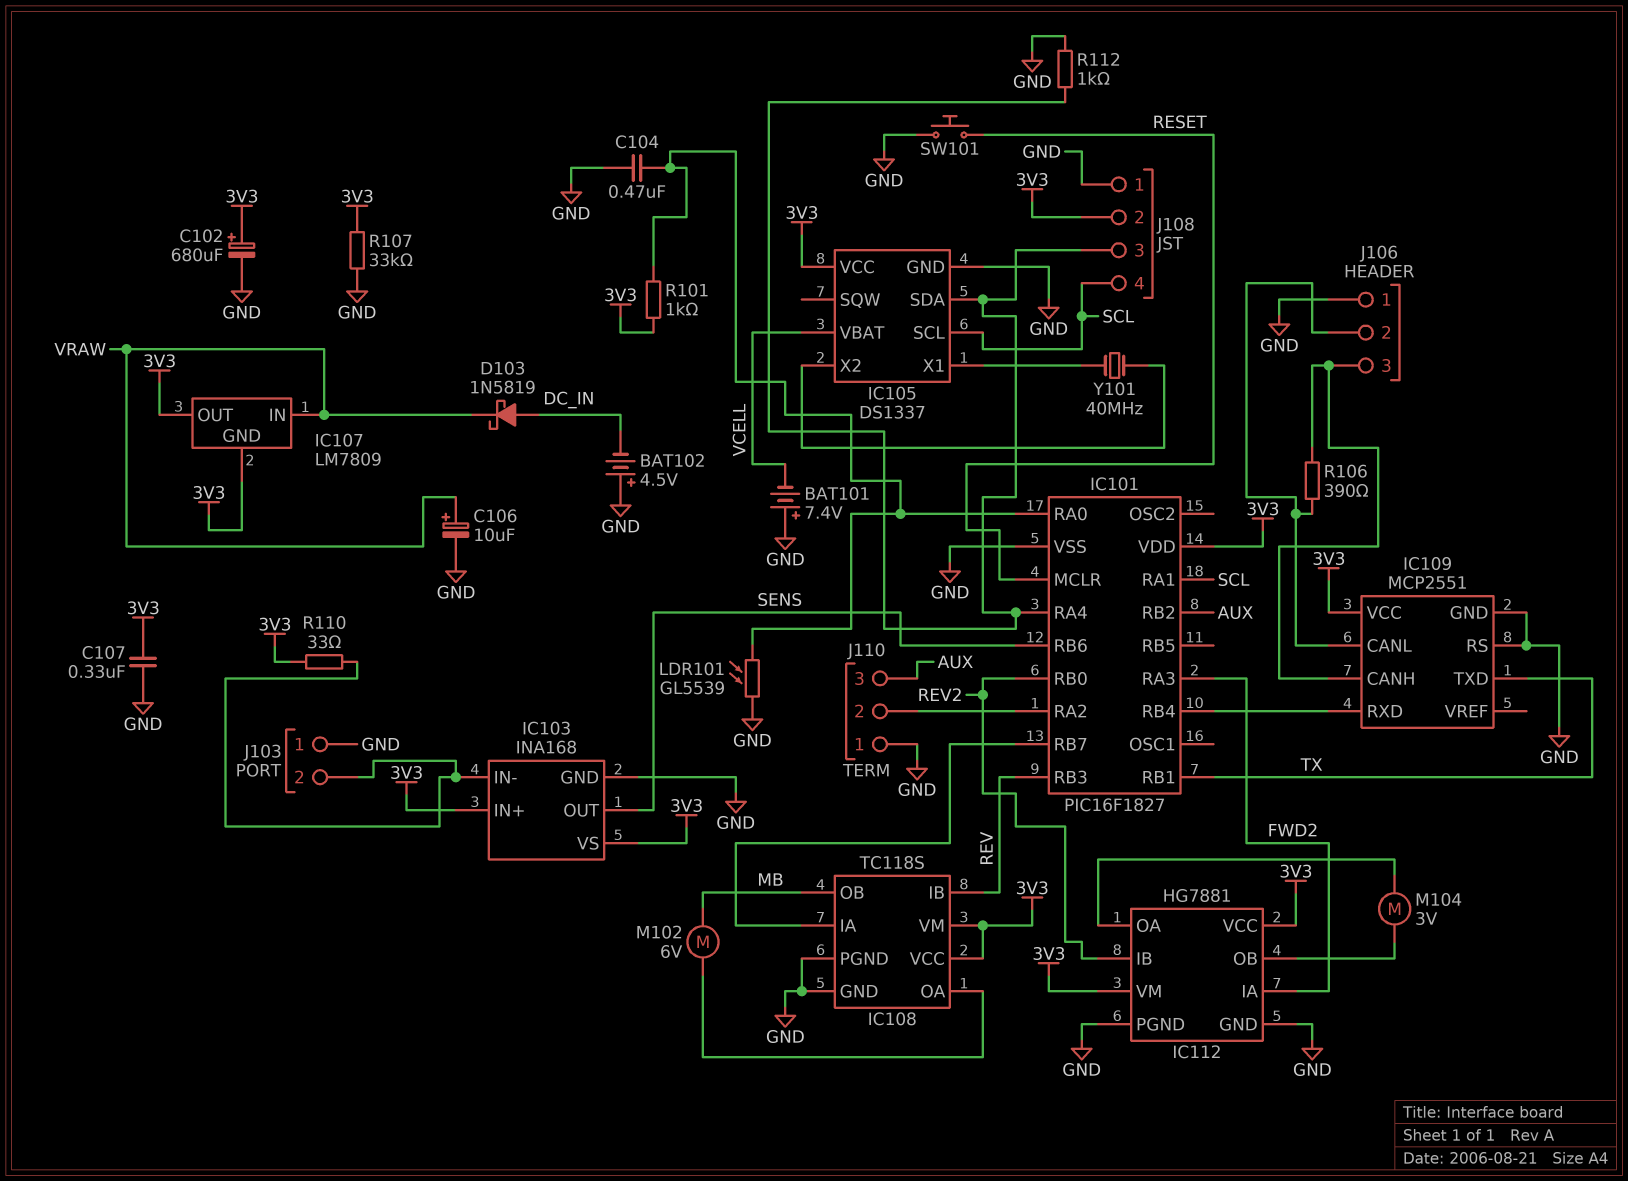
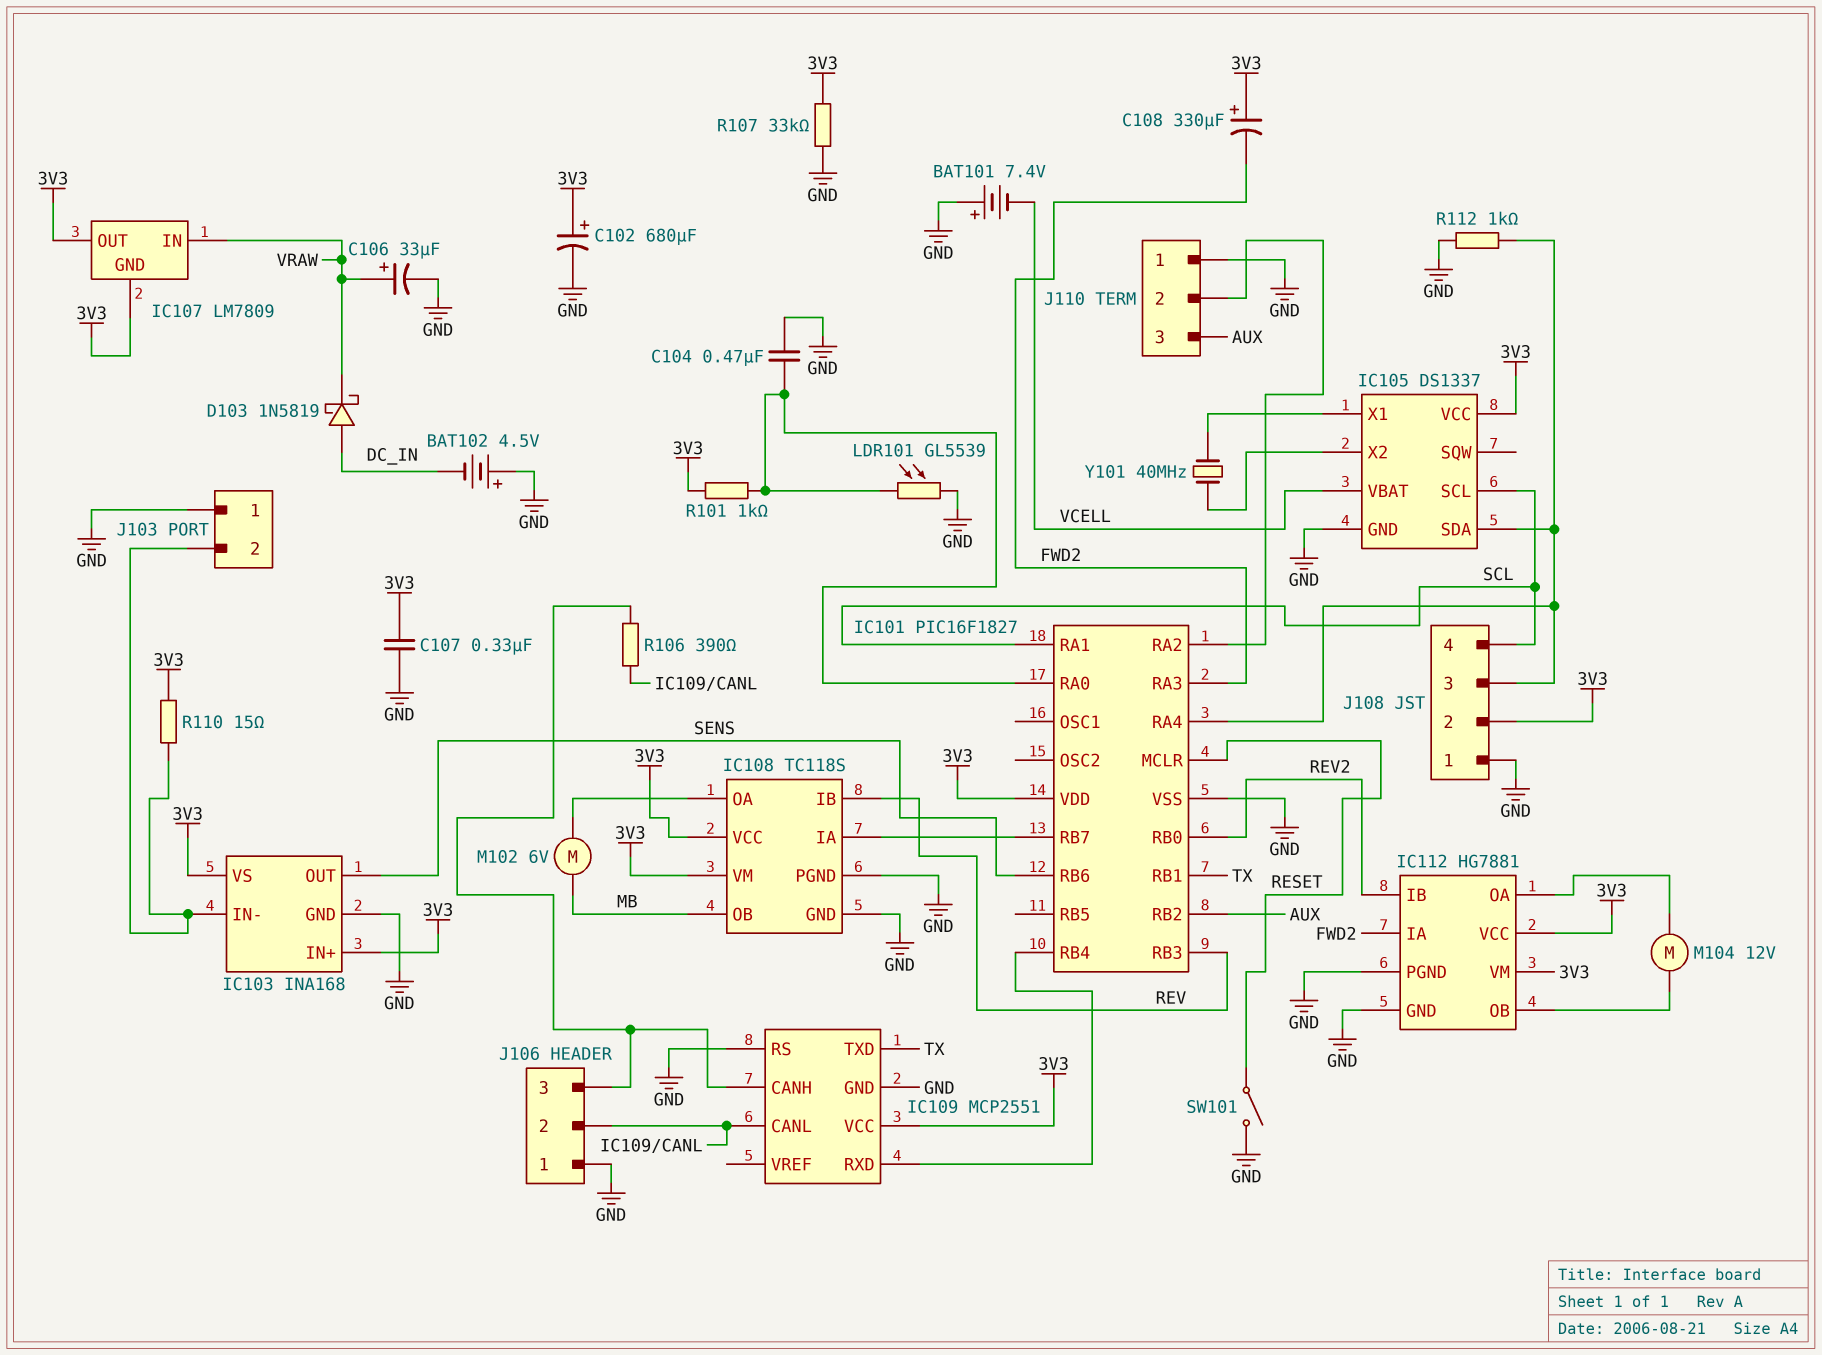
C106: 10uF (plus VRAW, minus GND) -> 33uF (plus VRAW, minus GND)
C108: none -> 330uF (plus 3V3, minus FWD2)
M104: motor 3V (IC112/OA, IC112/OB) -> motor 12V (IC112/OA, IC112/OB)
R110: 33 (3V3, IC103/IN-) -> 15 (3V3, IC103/IN-)
SW101: button (GND, RESET) -> switch (GND, RESET)

